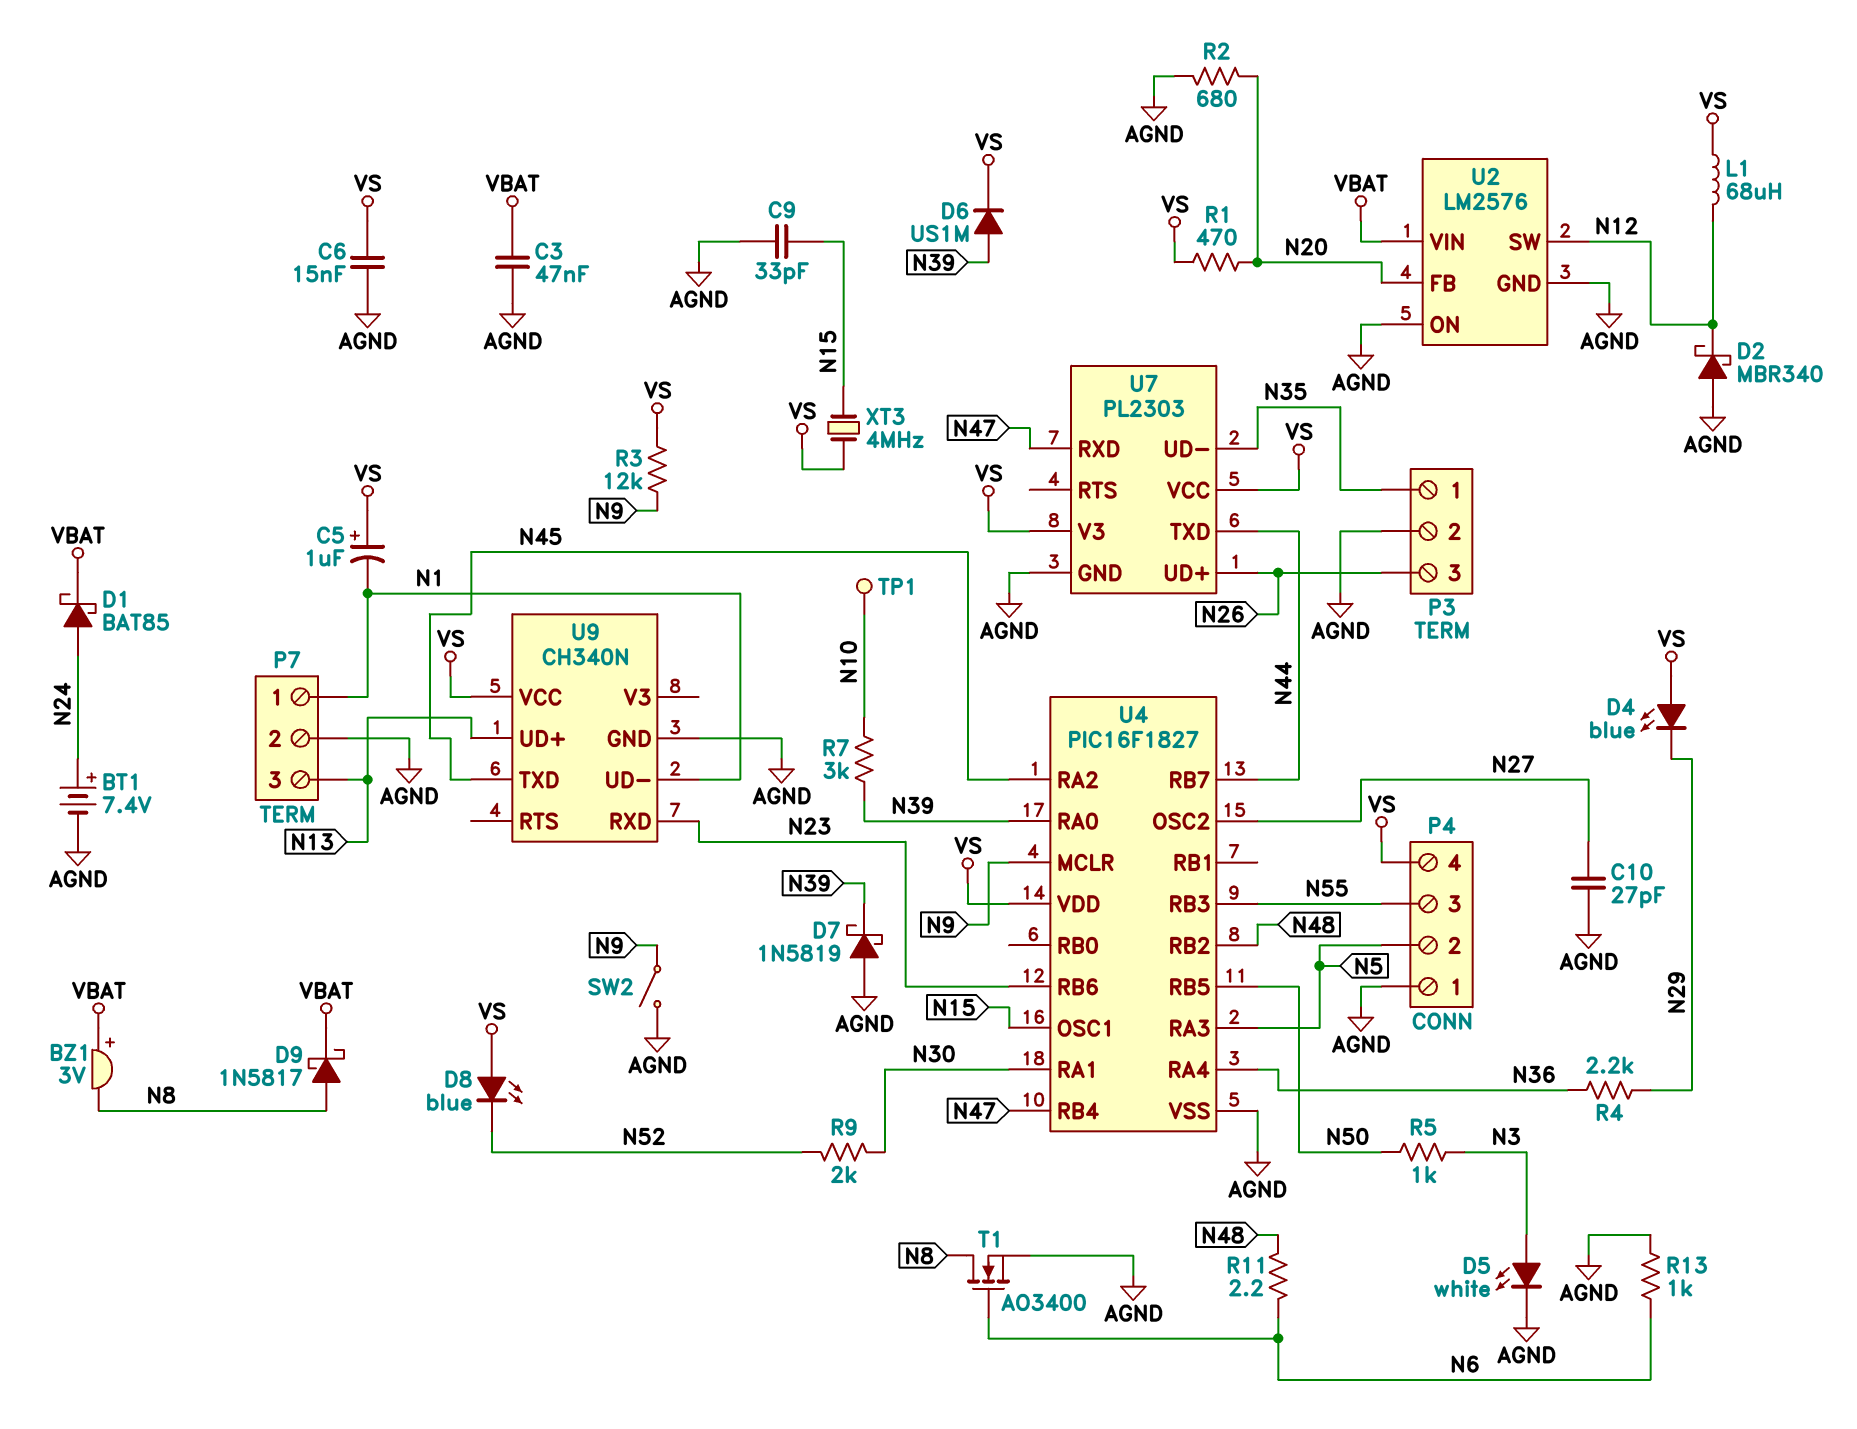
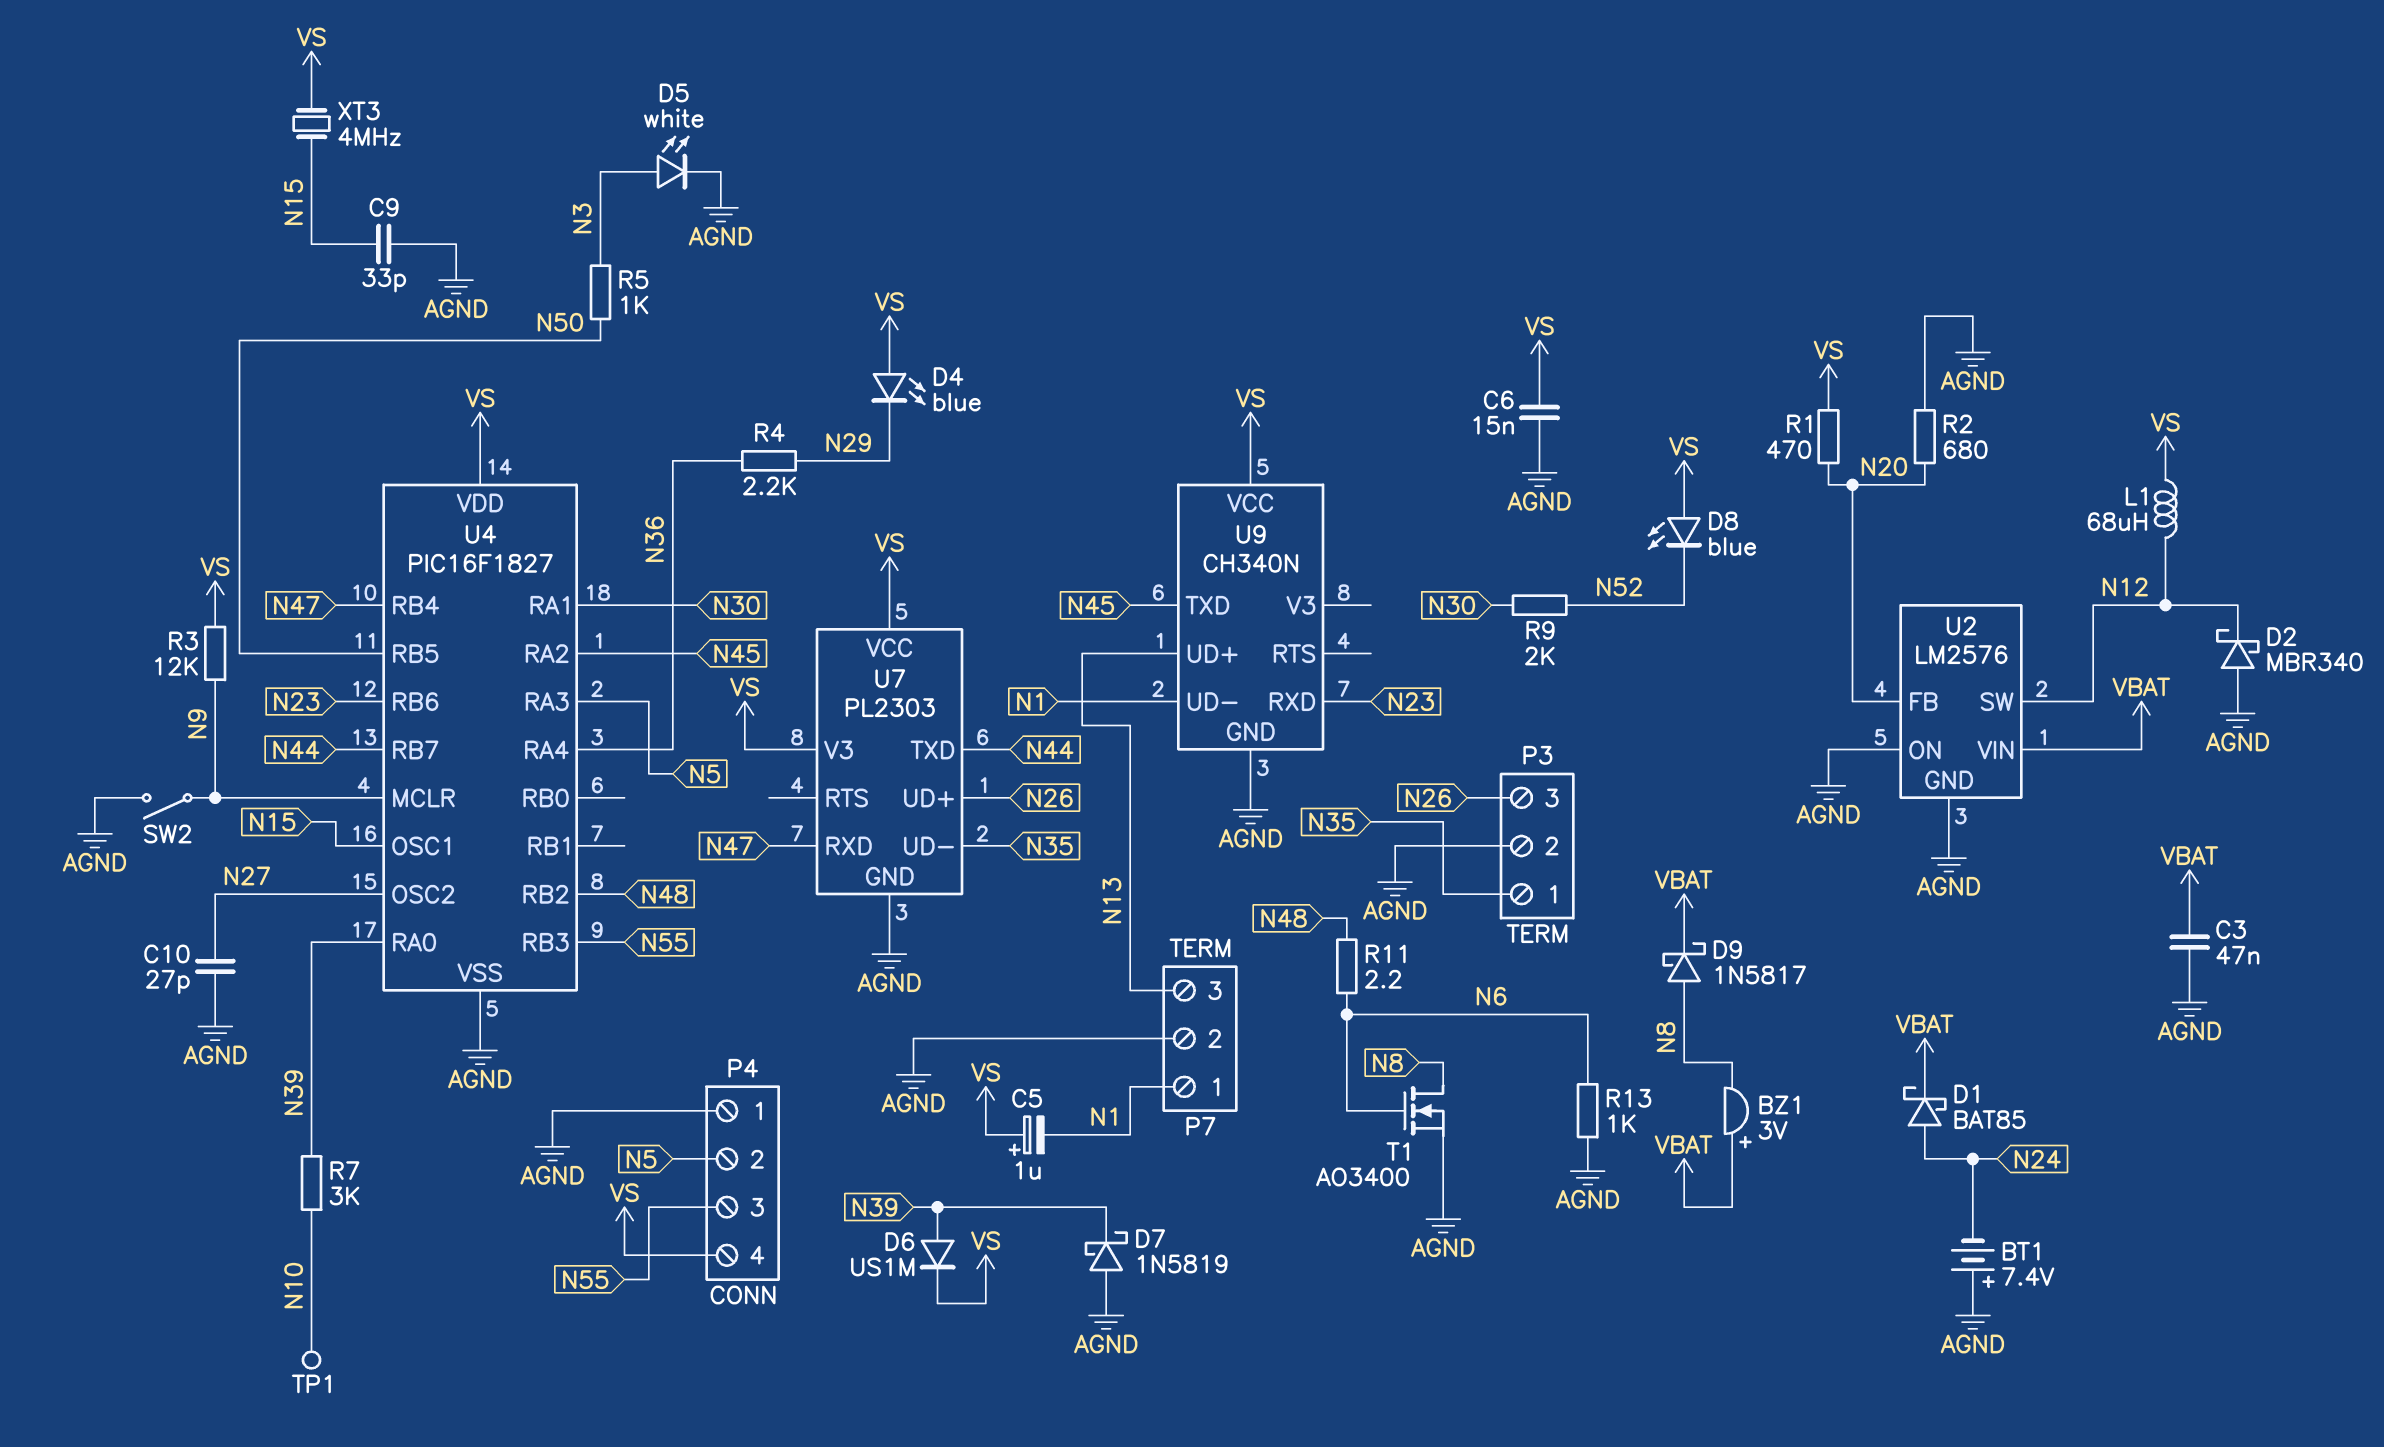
BT1: 7.4V (plus N24, minus AGND) -> 7.4V (plus AGND, minus N24)

